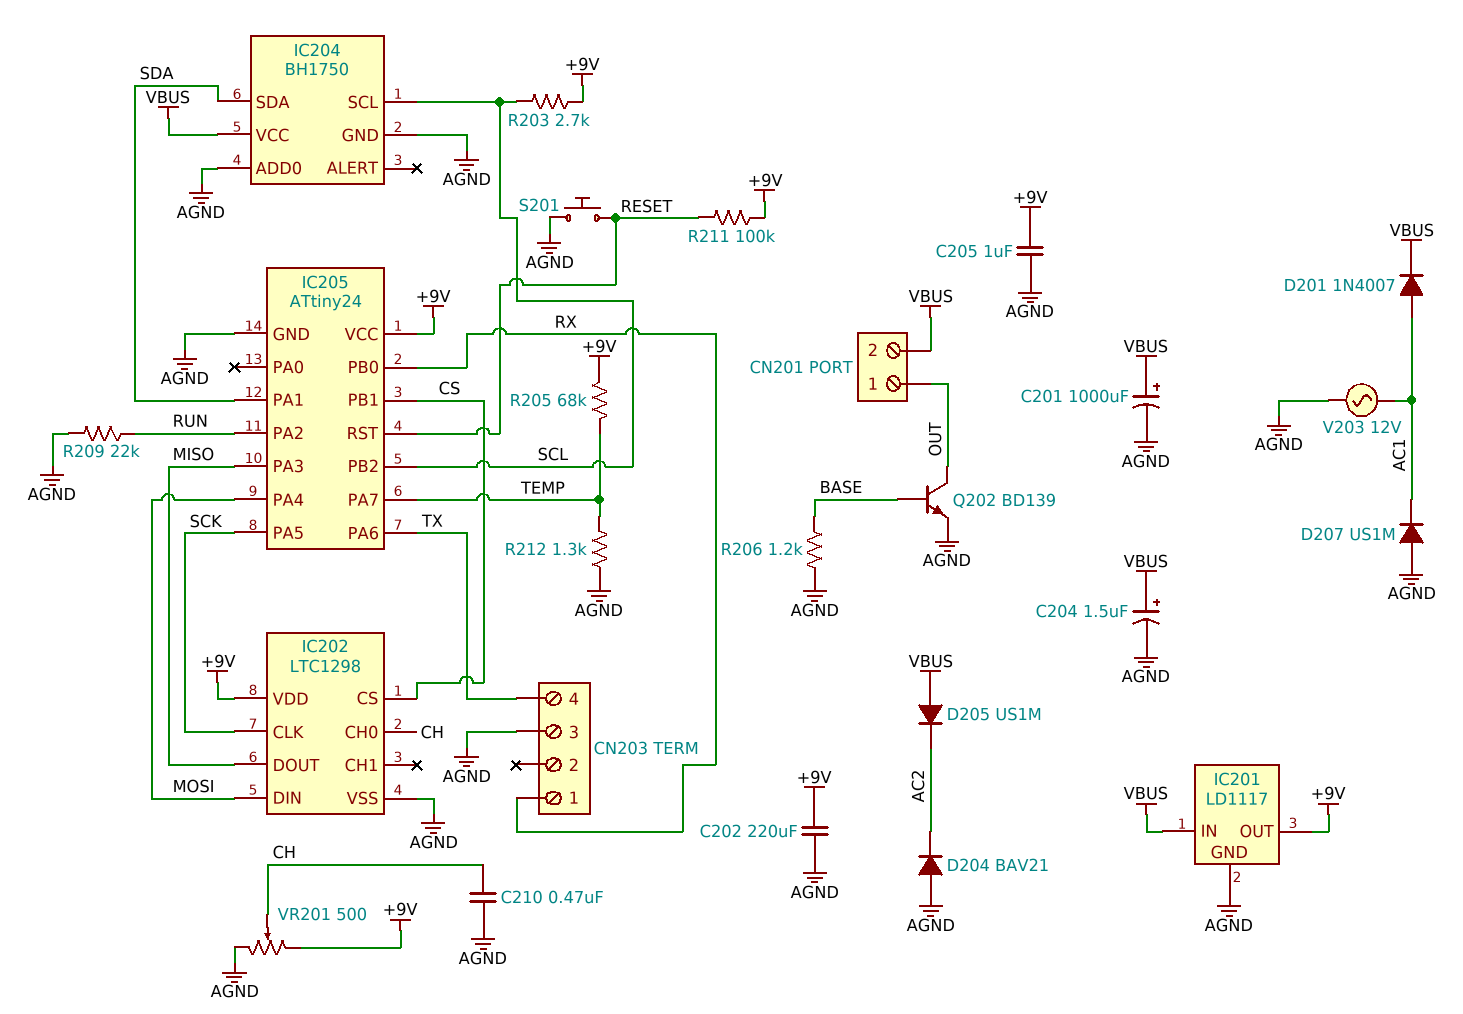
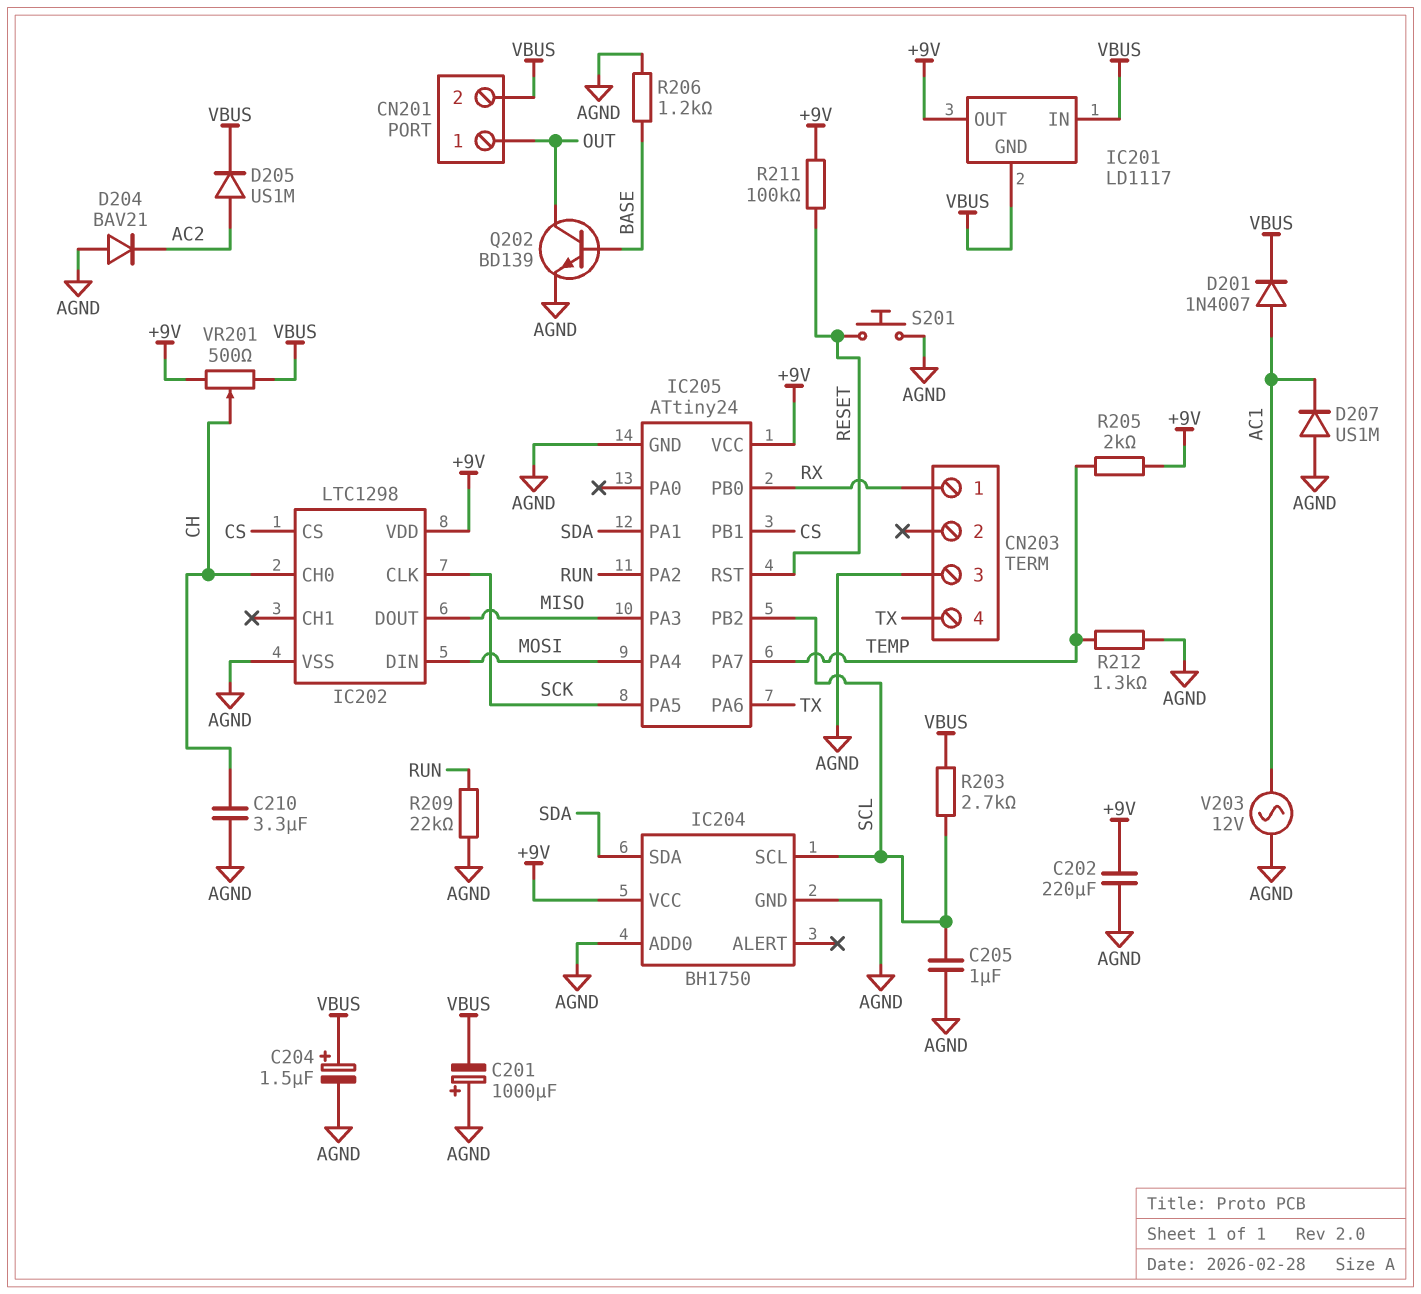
C201: 1000uF (plus VBUS, minus AGND) -> 1000uF (plus AGND, minus VBUS)
C205: 1uF (+9V, AGND) -> 1uF (AGND, SCL)
C210: 470nF (AGND, CH) -> 3.3uF (AGND, CH)
D205: diode US1M (A VBUS, K AC2) -> diode US1M (A AC2, K VBUS)
IC201 pin GND: AGND -> VBUS
IC204 pin VCC: VBUS -> +9V
R203: 2.7k (+9V, SCL) -> 2.7k (SCL, VBUS)
R205: 68k (+9V, TEMP) -> 2k (+9V, TEMP)
VR201: 500 (+9V, AGND, wiper CH) -> 500 (+9V, VBUS, wiper CH)

